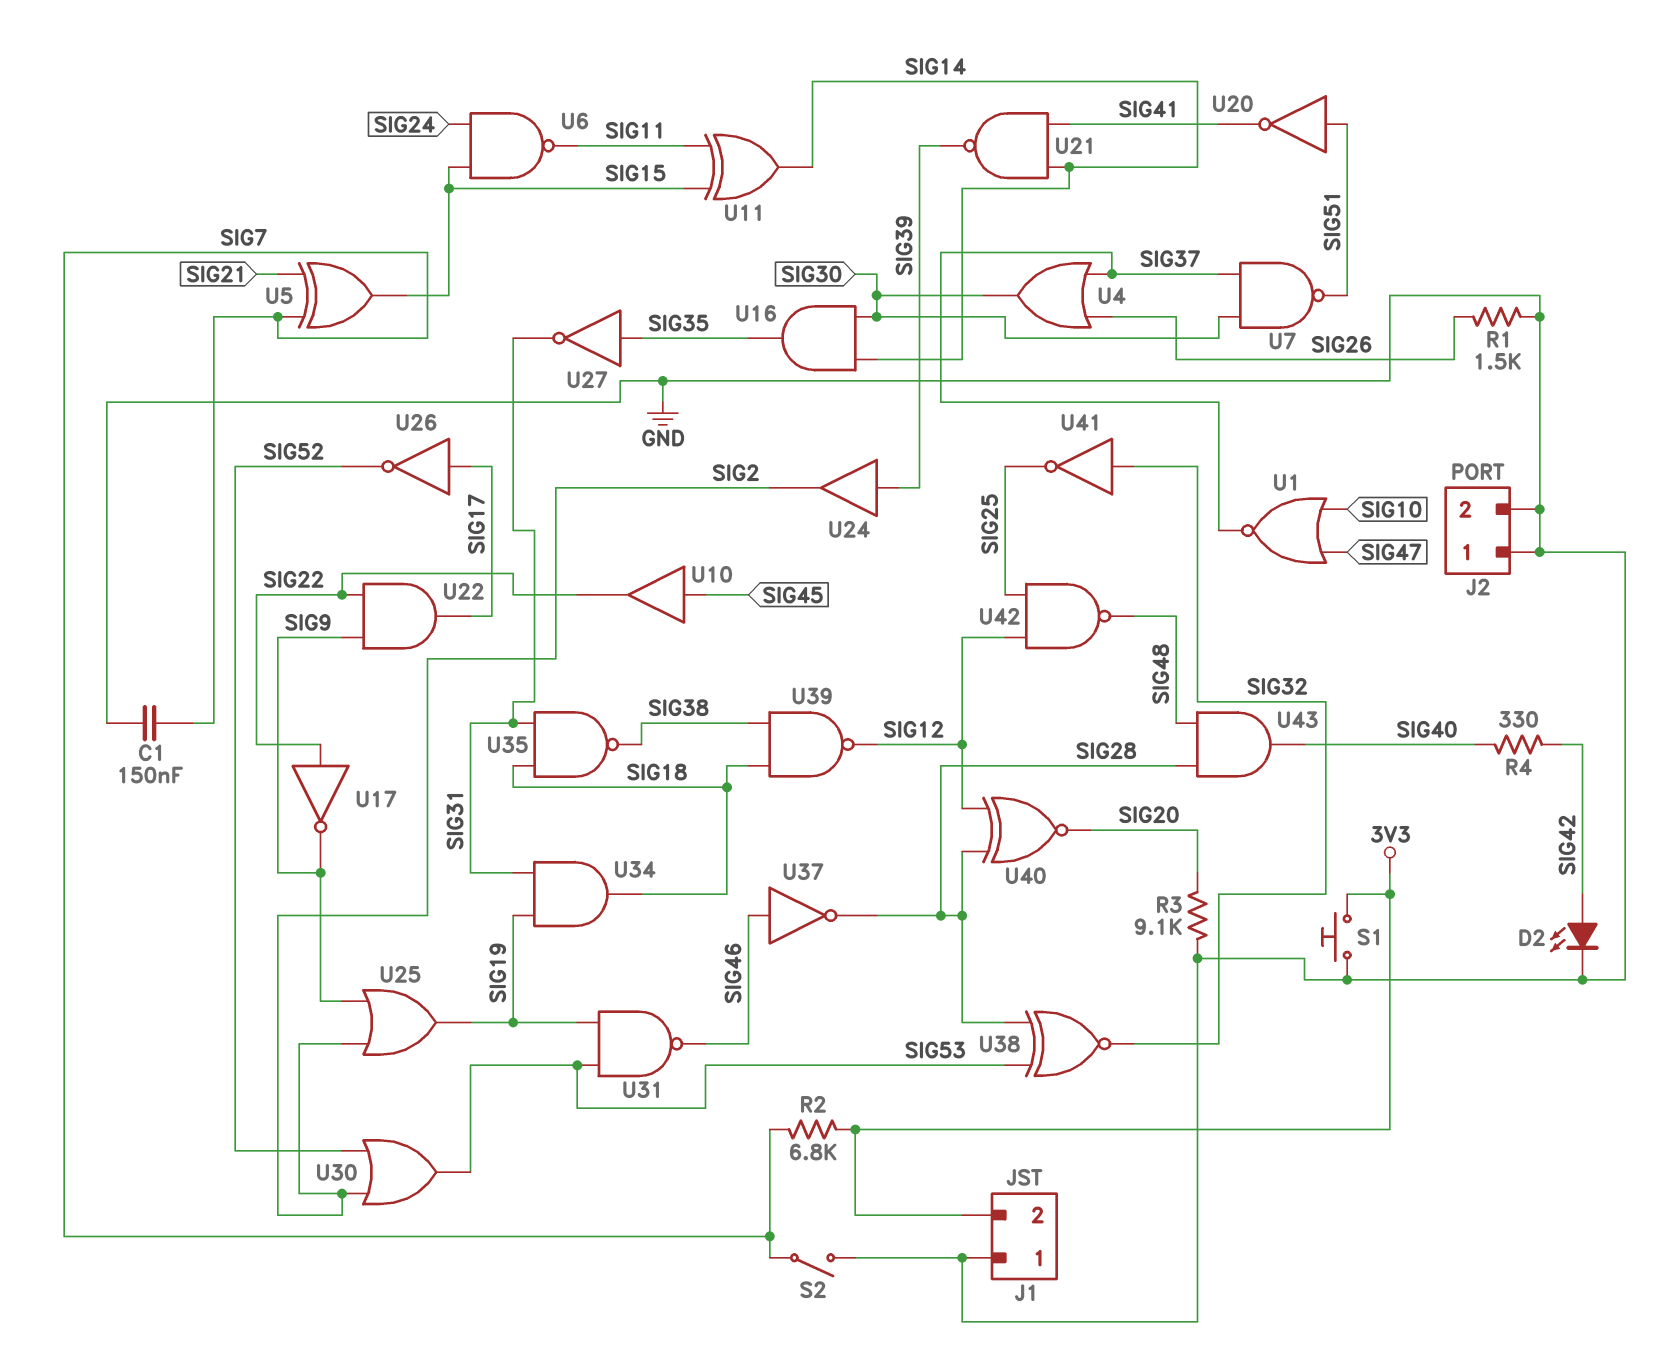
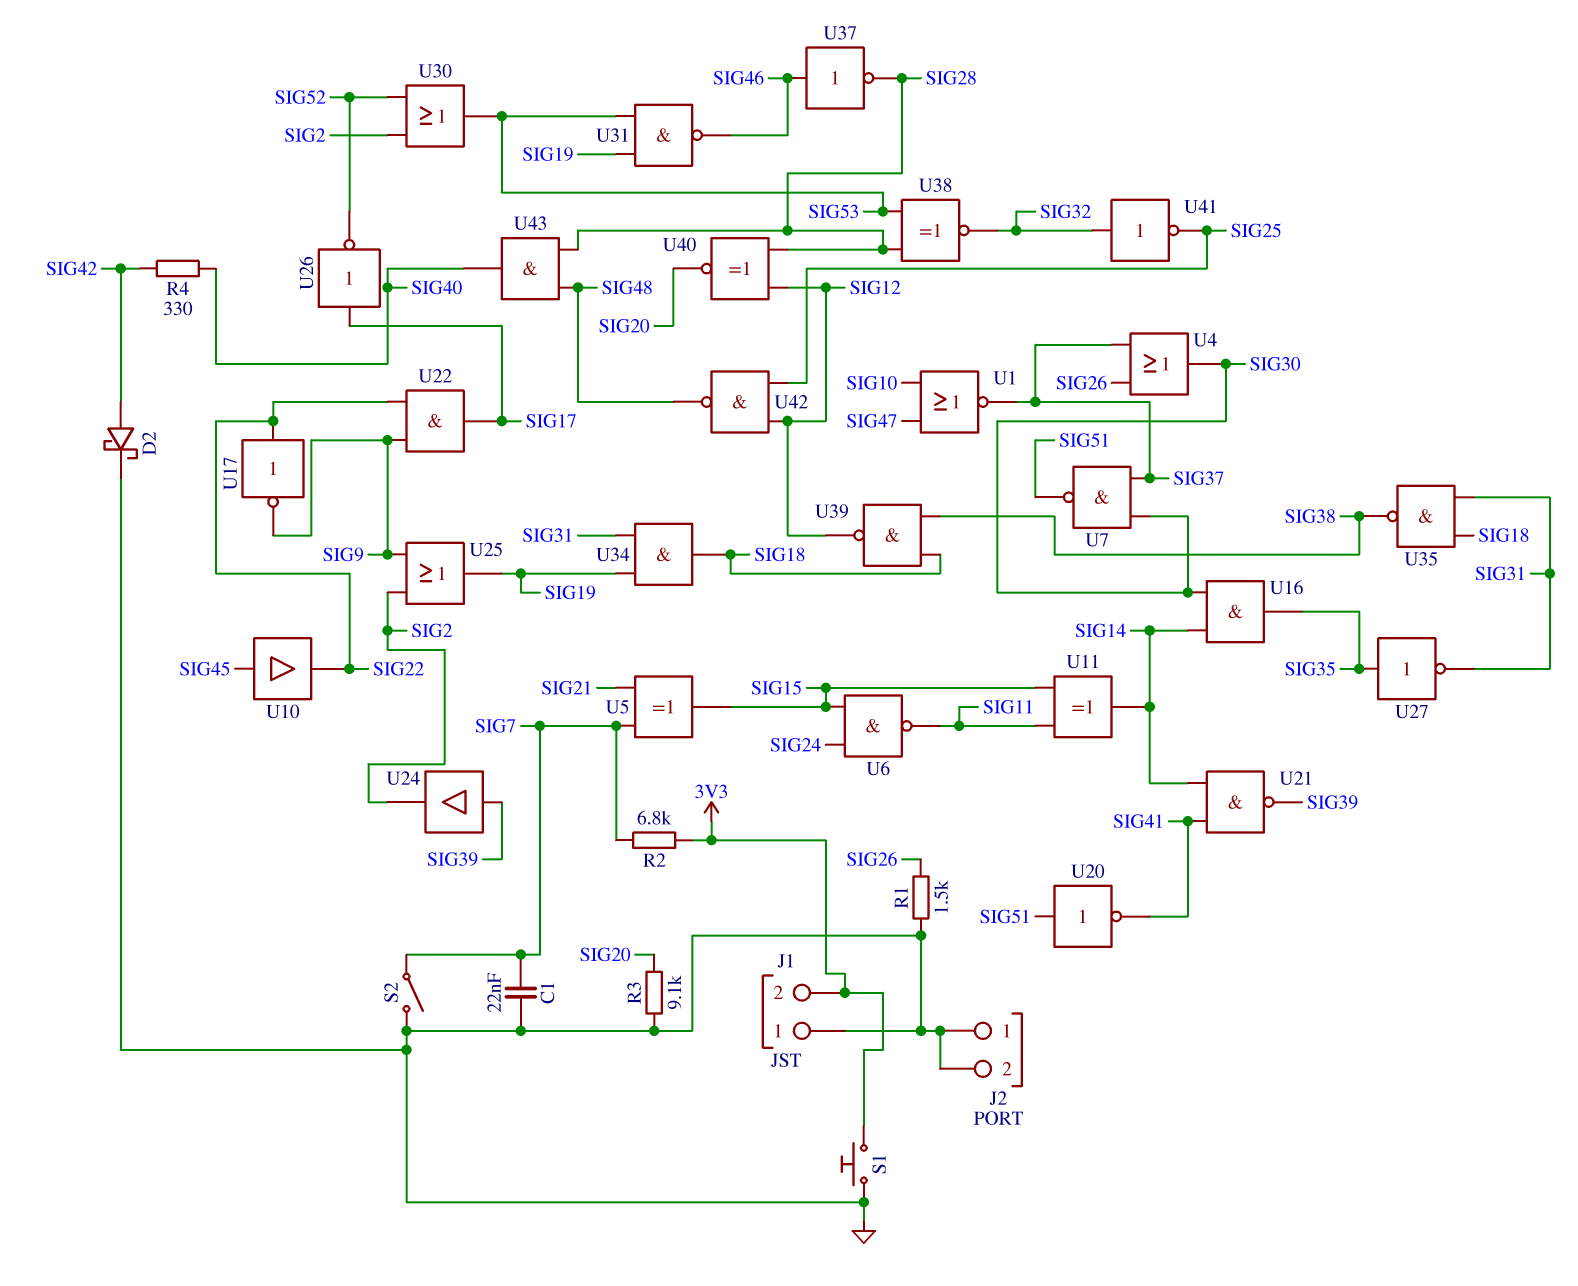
C1: 150nF (GND, SIG7) -> 22nF (GND, SIG7)
D2: LED (A SIG42, K GND) -> schottky (A SIG42, K GND)

